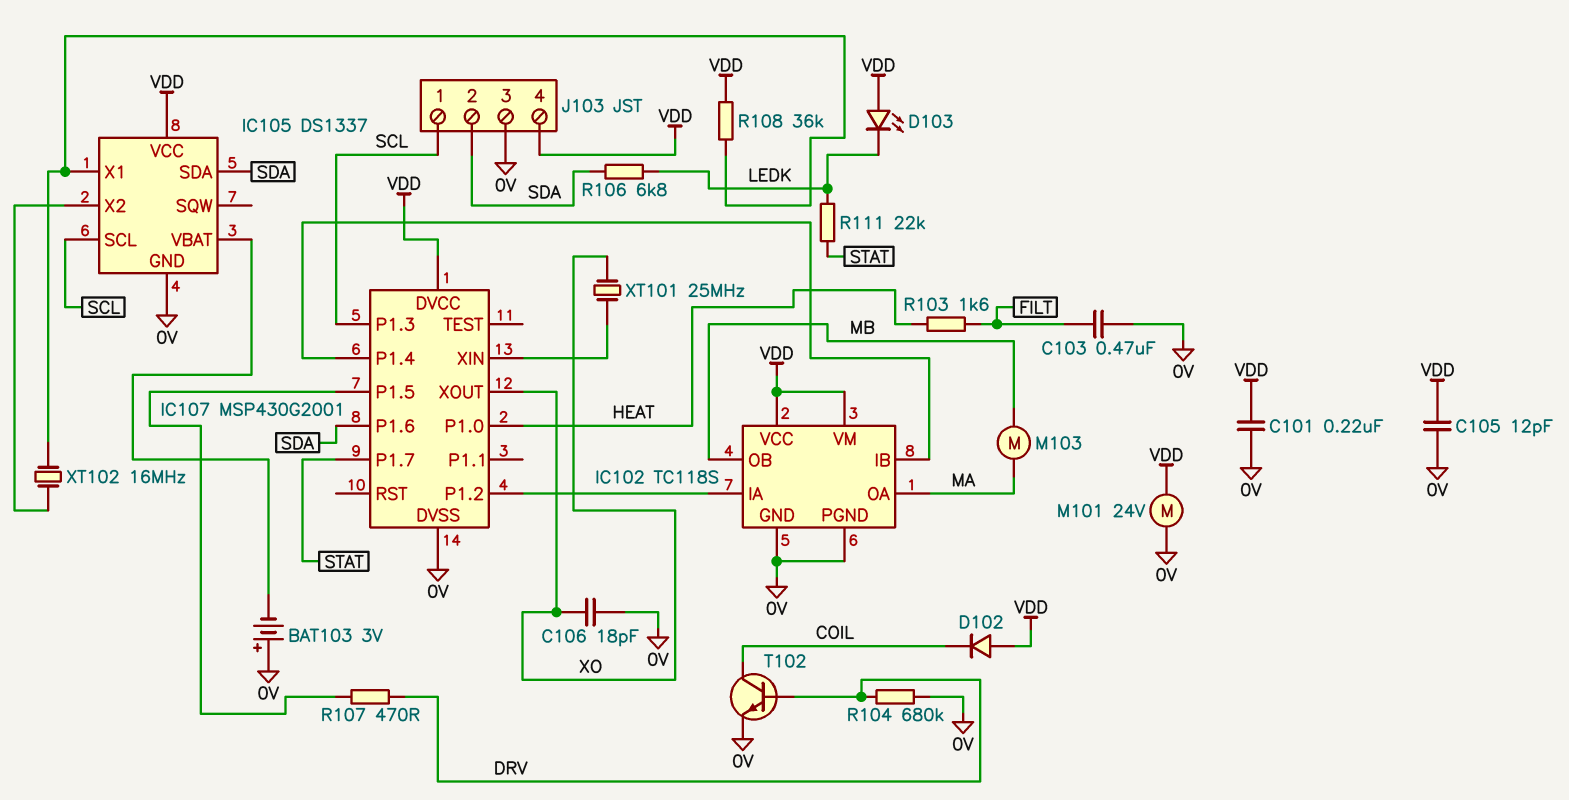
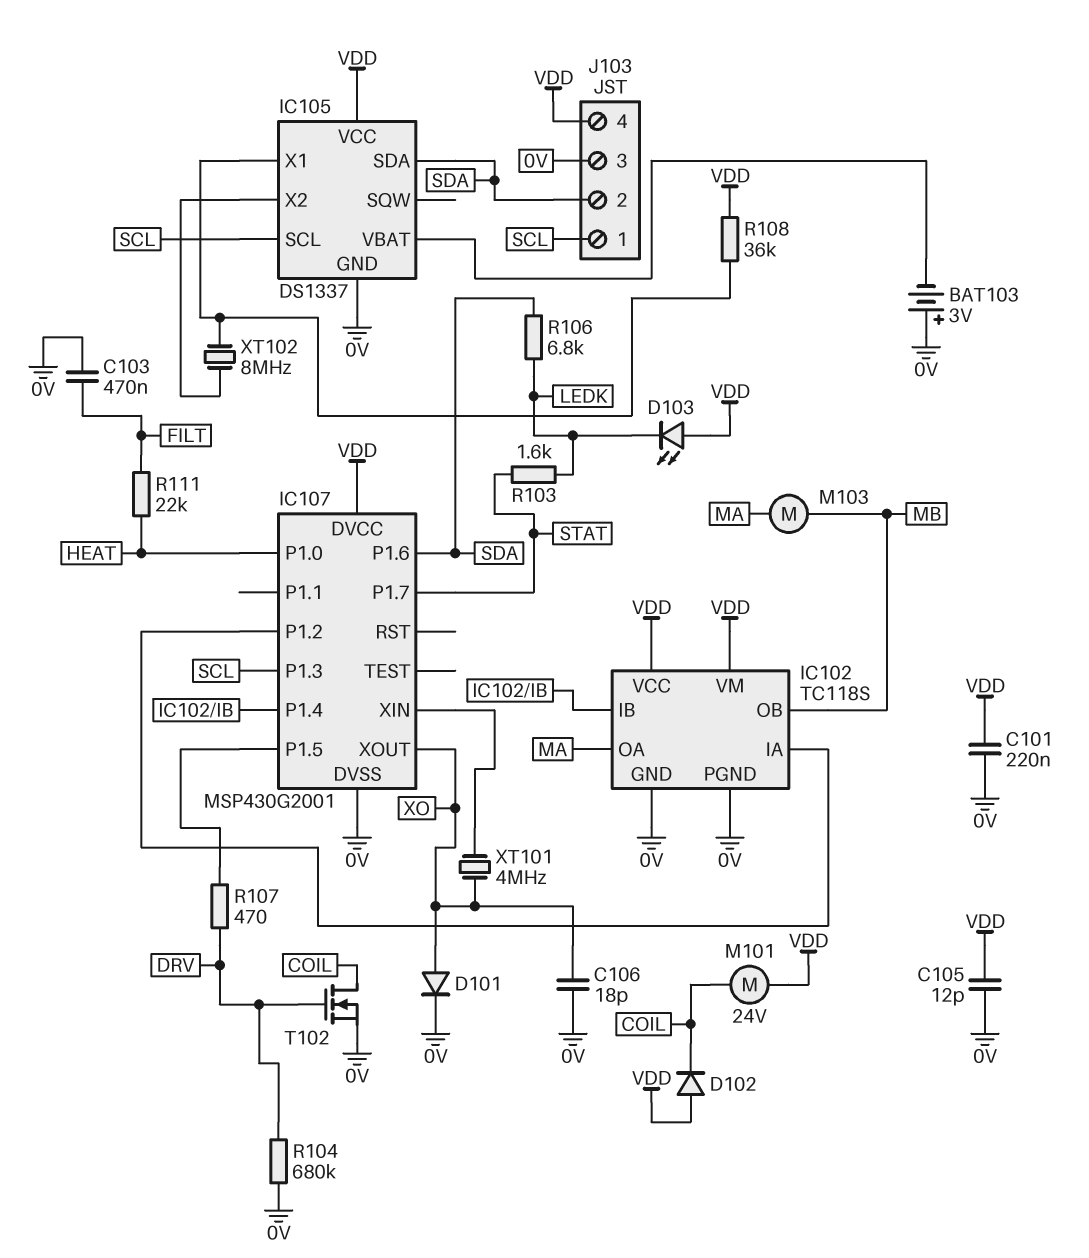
D101: none -> diode (A XO, K 0V)
M101: motor 24V (0V, VDD) -> motor 24V (COIL, VDD)
R103: 1.6k (FILT, HEAT) -> 1.6k (LEDK, STAT)
R111: 22k (LEDK, STAT) -> 22k (FILT, HEAT)
T102: NPN (B DRV, C COIL, E 0V) -> NMOS (G DRV, D COIL, S 0V)
XT101: 25MHz (IC107/XIN, XO) -> 4MHz (IC107/XIN, XO)
XT102: 16MHz (IC105/X1, IC105/X2) -> 8MHz (IC105/X1, IC105/X2)

